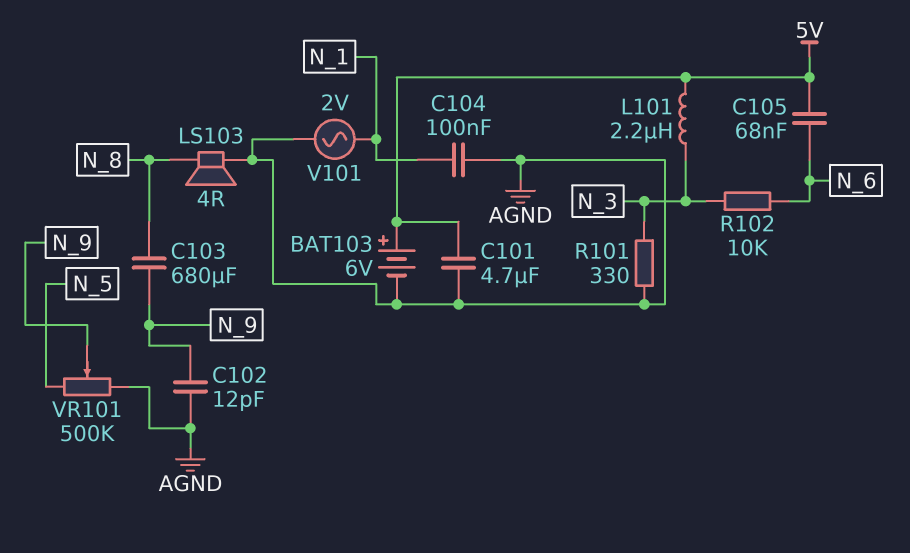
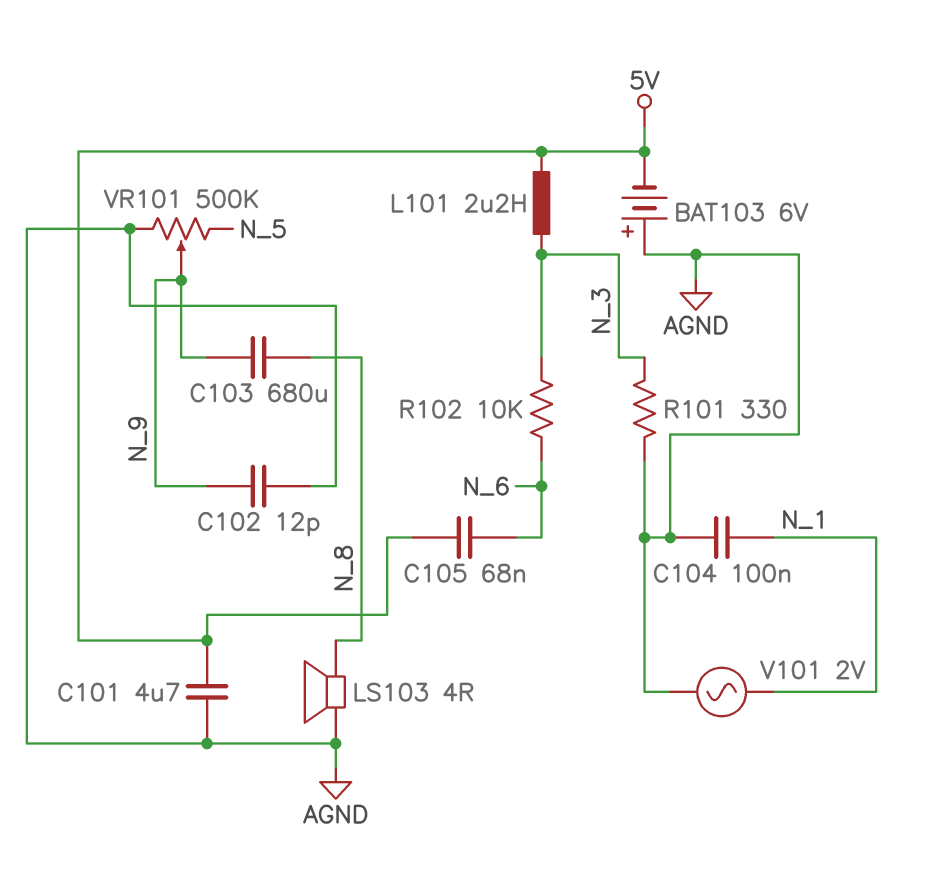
BAT103: 6V (plus 5V, minus AGND) -> 6V (plus AGND, minus 5V)

